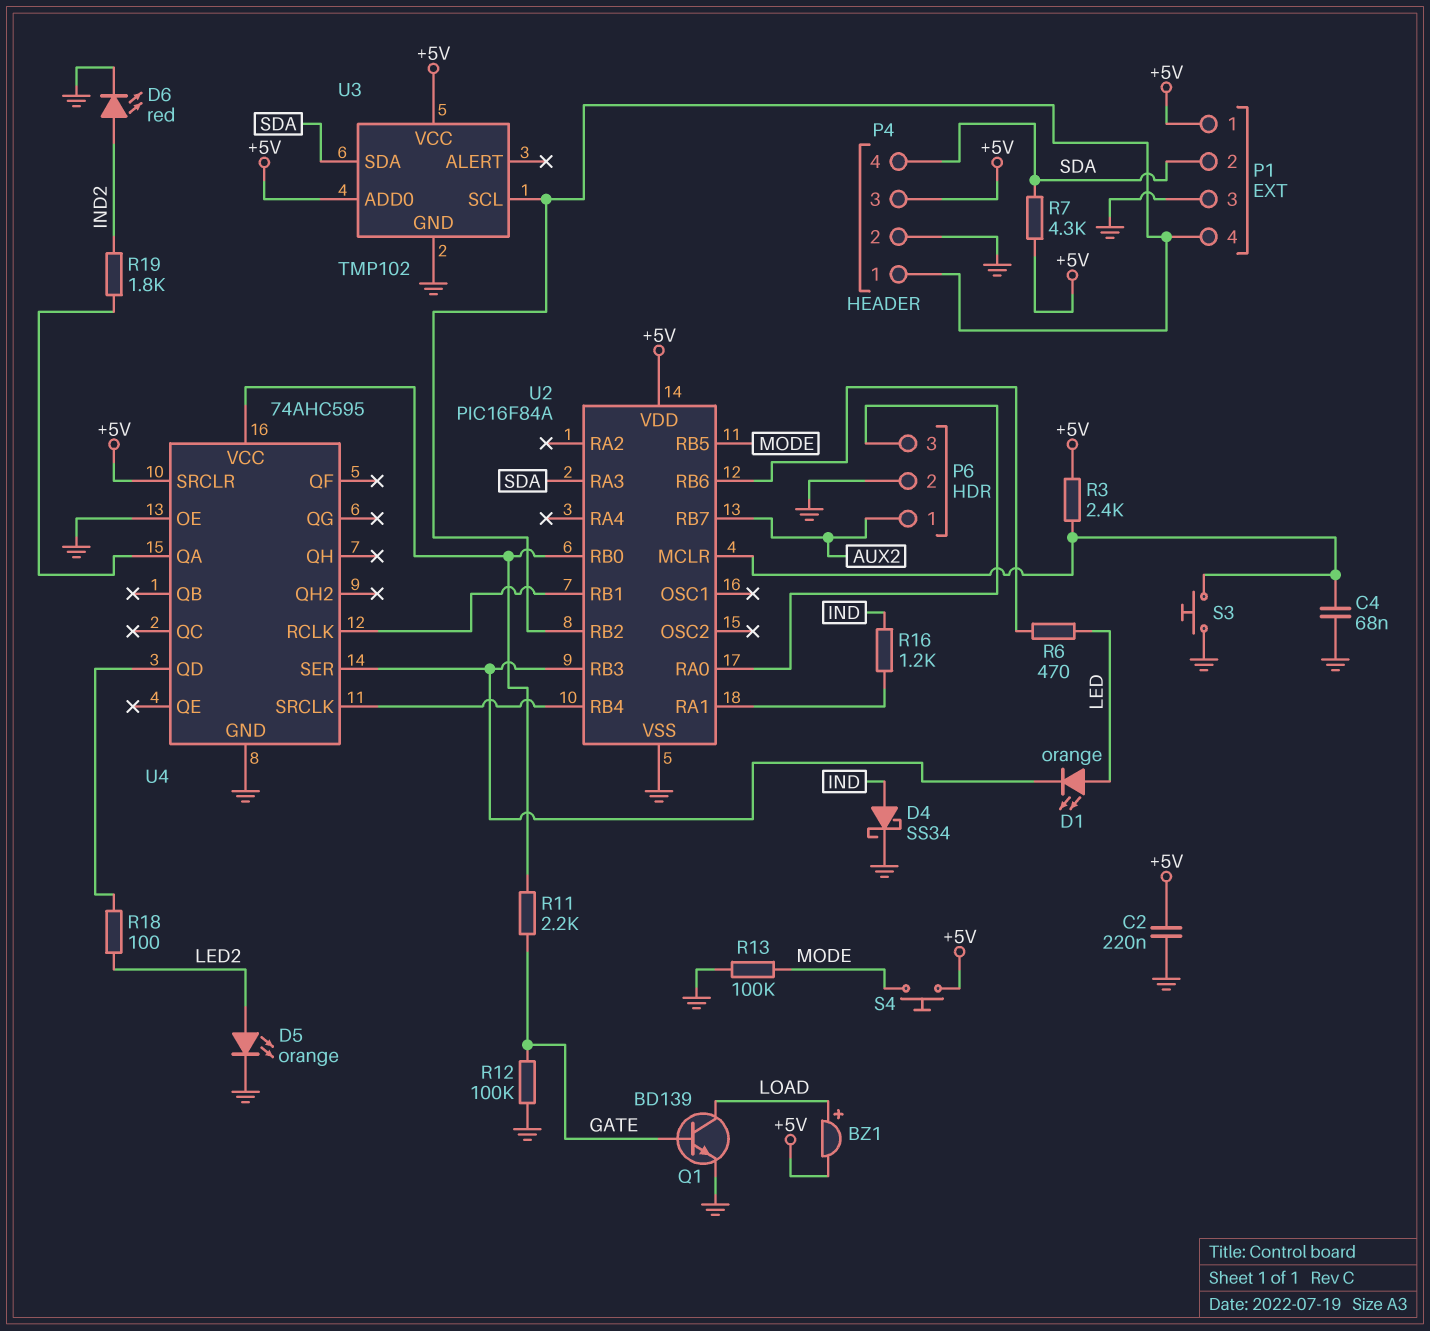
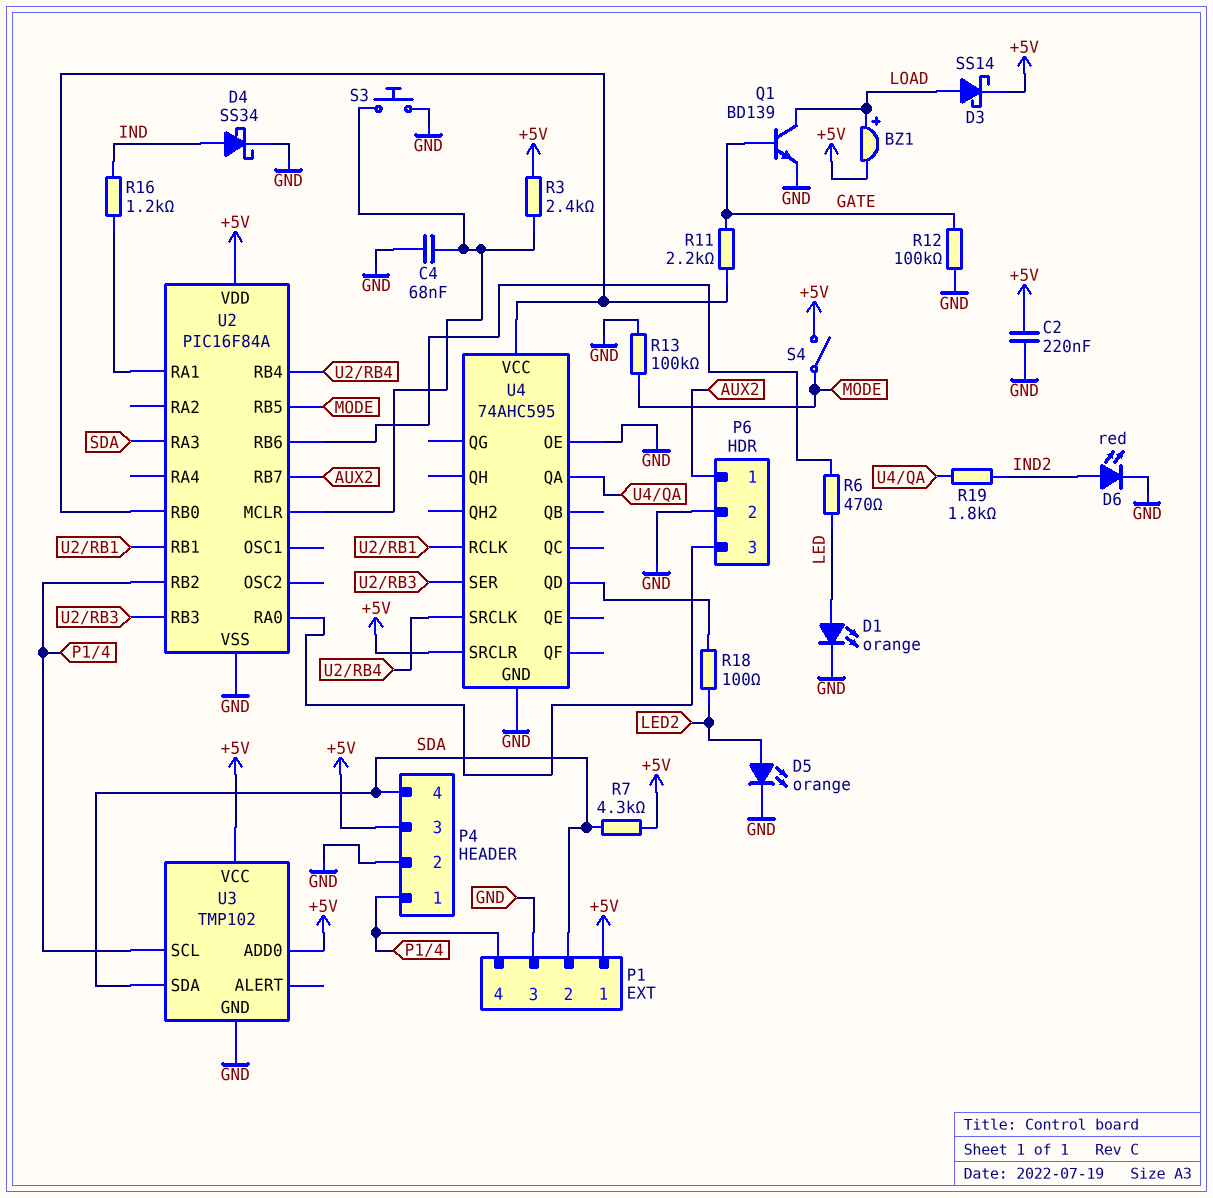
D1: LED orange (A LED, K U2/RB3) -> LED orange (A LED, K GND)
D3: none -> schottky SS14 (A LOAD, K +5V)
S4: button (+5V, MODE) -> switch (+5V, MODE)

